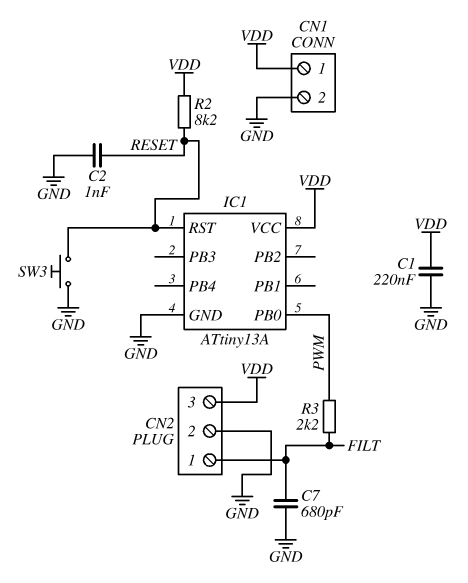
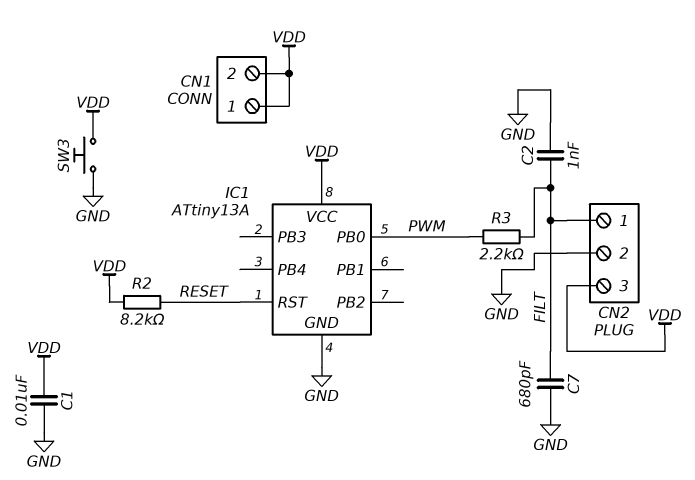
C1: 220nF (GND, VDD) -> 10nF (GND, VDD)
C2: 1nF (GND, RESET) -> 1nF (FILT, GND)
CN1 pin 2: GND -> VDD
SW3: button (GND, RESET) -> button (GND, VDD)

